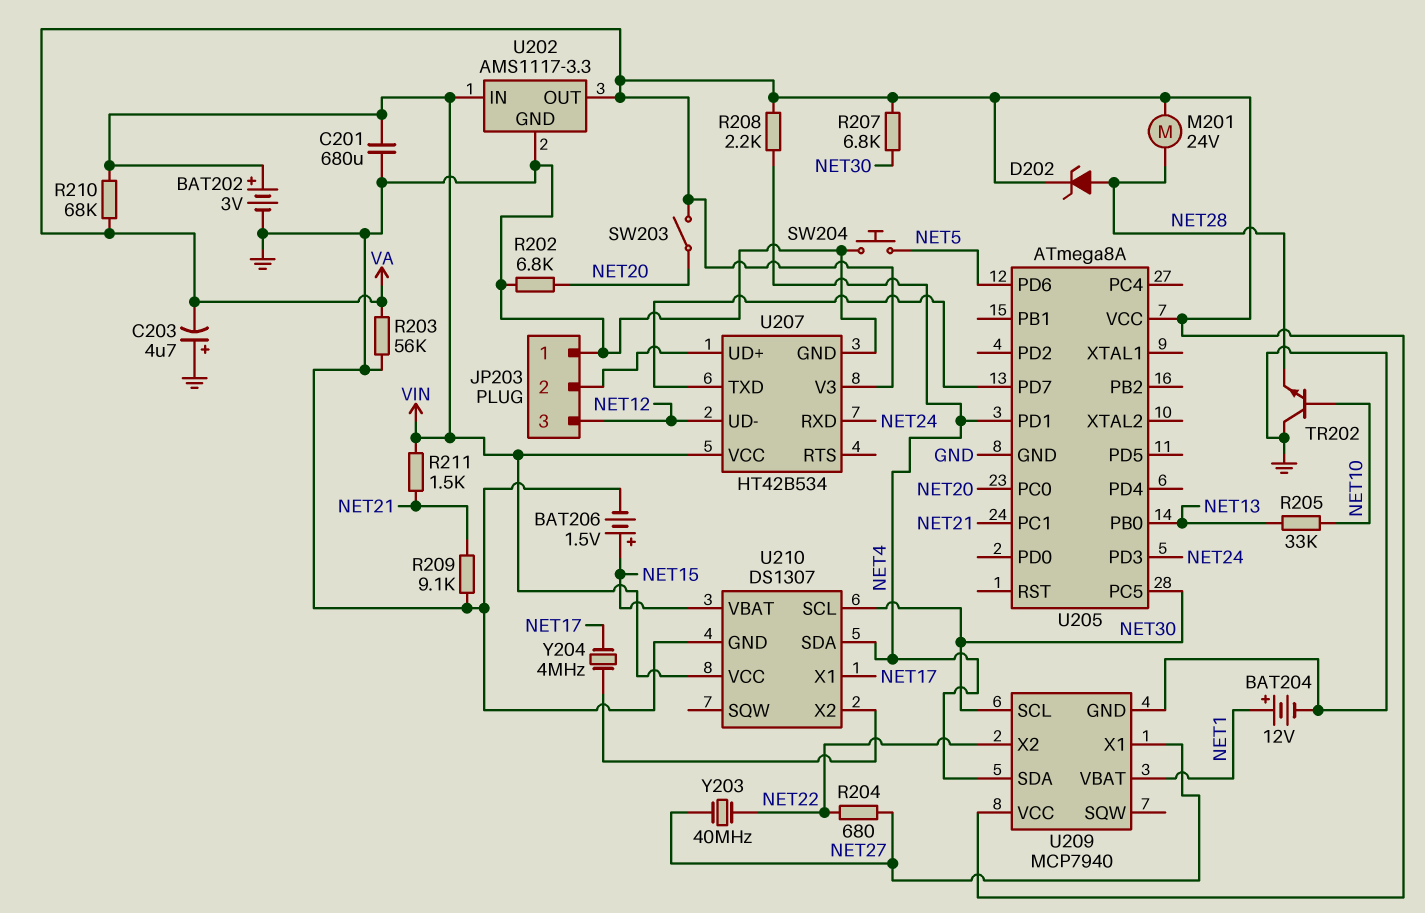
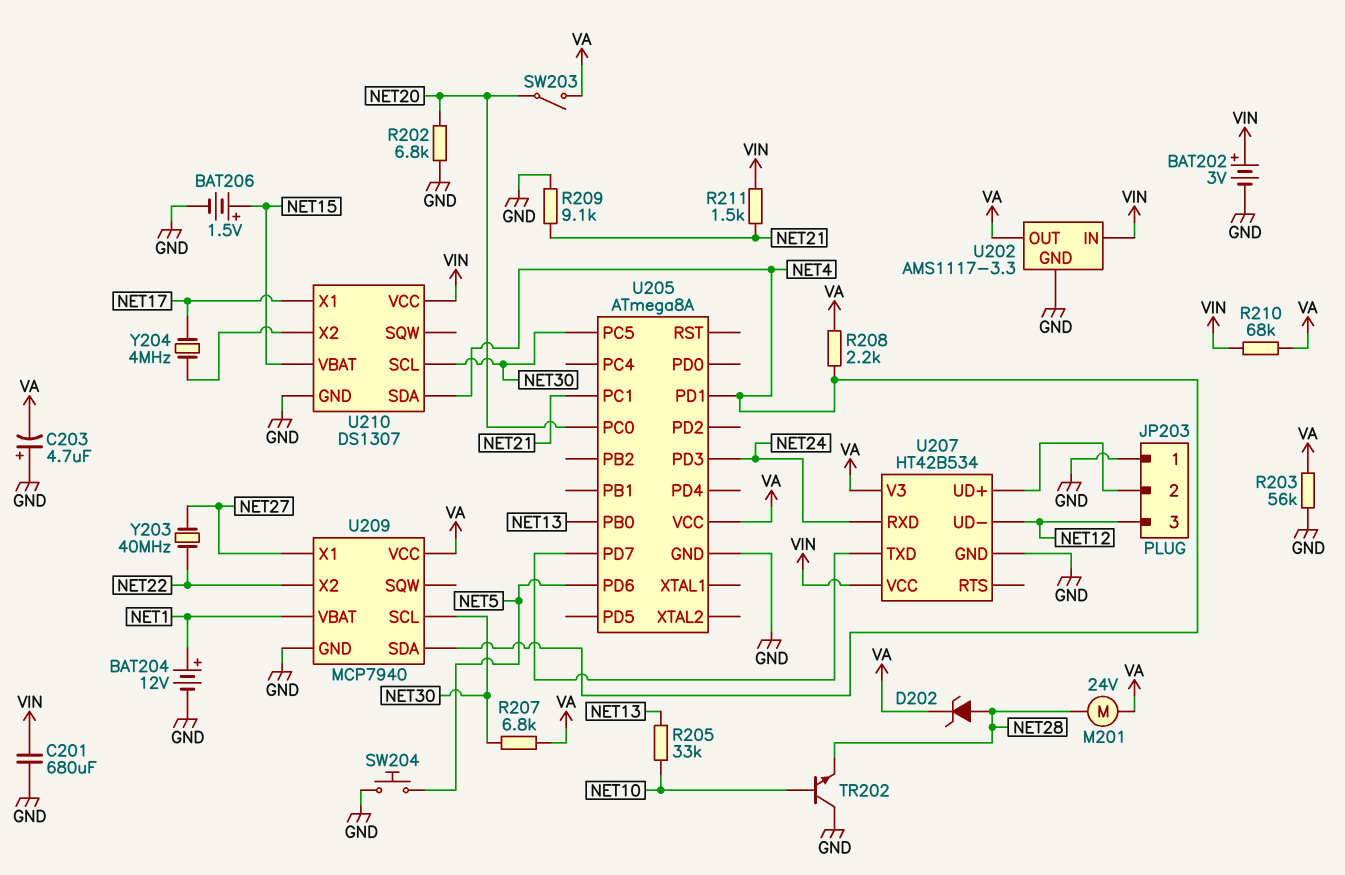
R204: 680 (NET22, NET27) -> none

